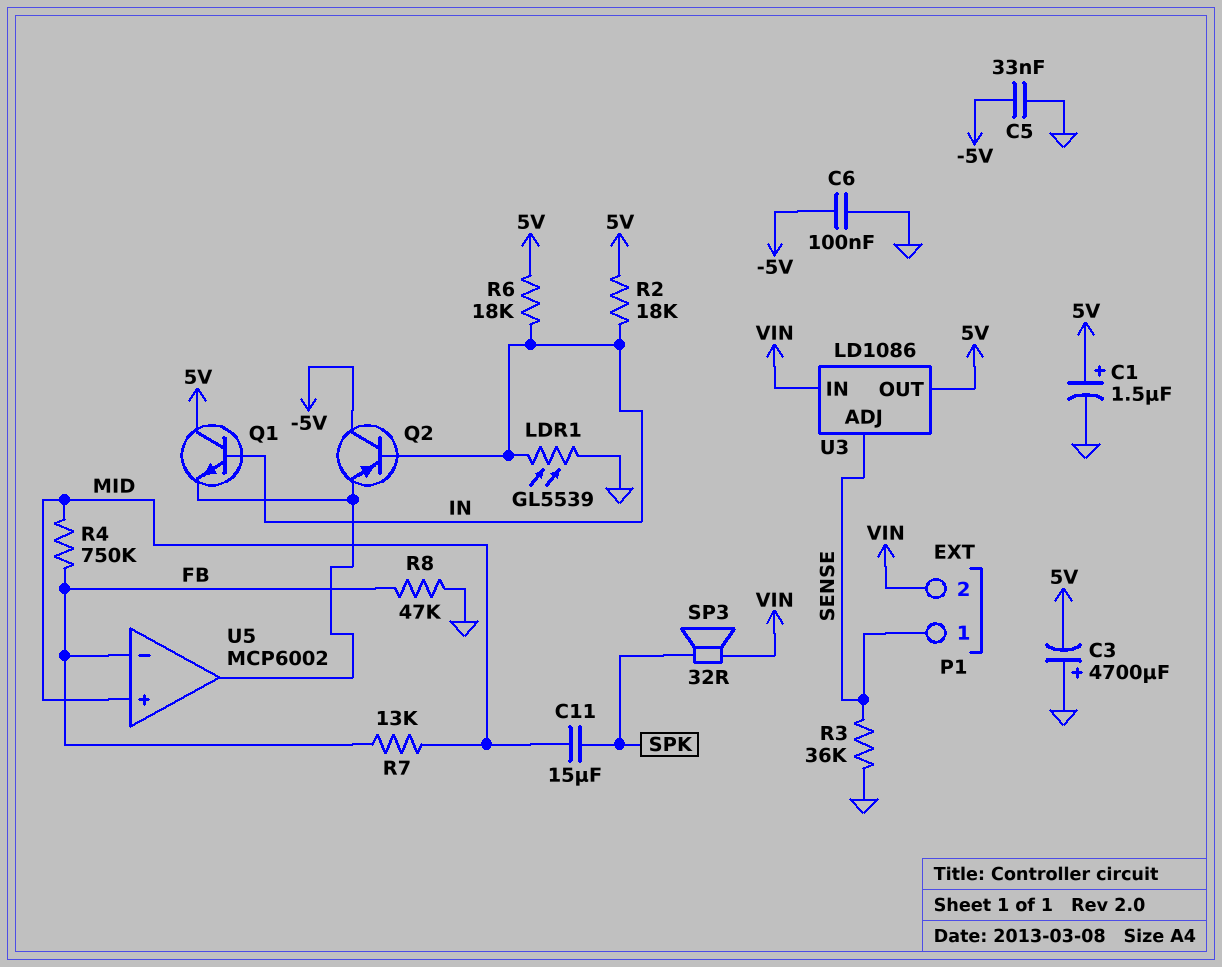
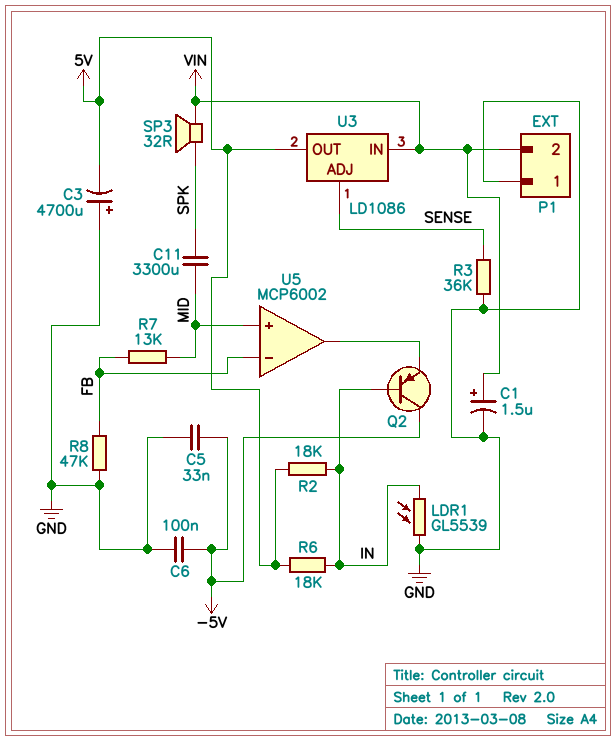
C1: 1.5uF (plus 5V, minus GND) -> 1.5uF (plus VIN, minus GND)
C11: 15uF (MID, SPK) -> 3300uF (MID, SPK)
P1 pin 1: SENSE -> GND
Q1: NPN (B IN, C 5V, E U5/out) -> none
R4: 750k (FB, MID) -> none

